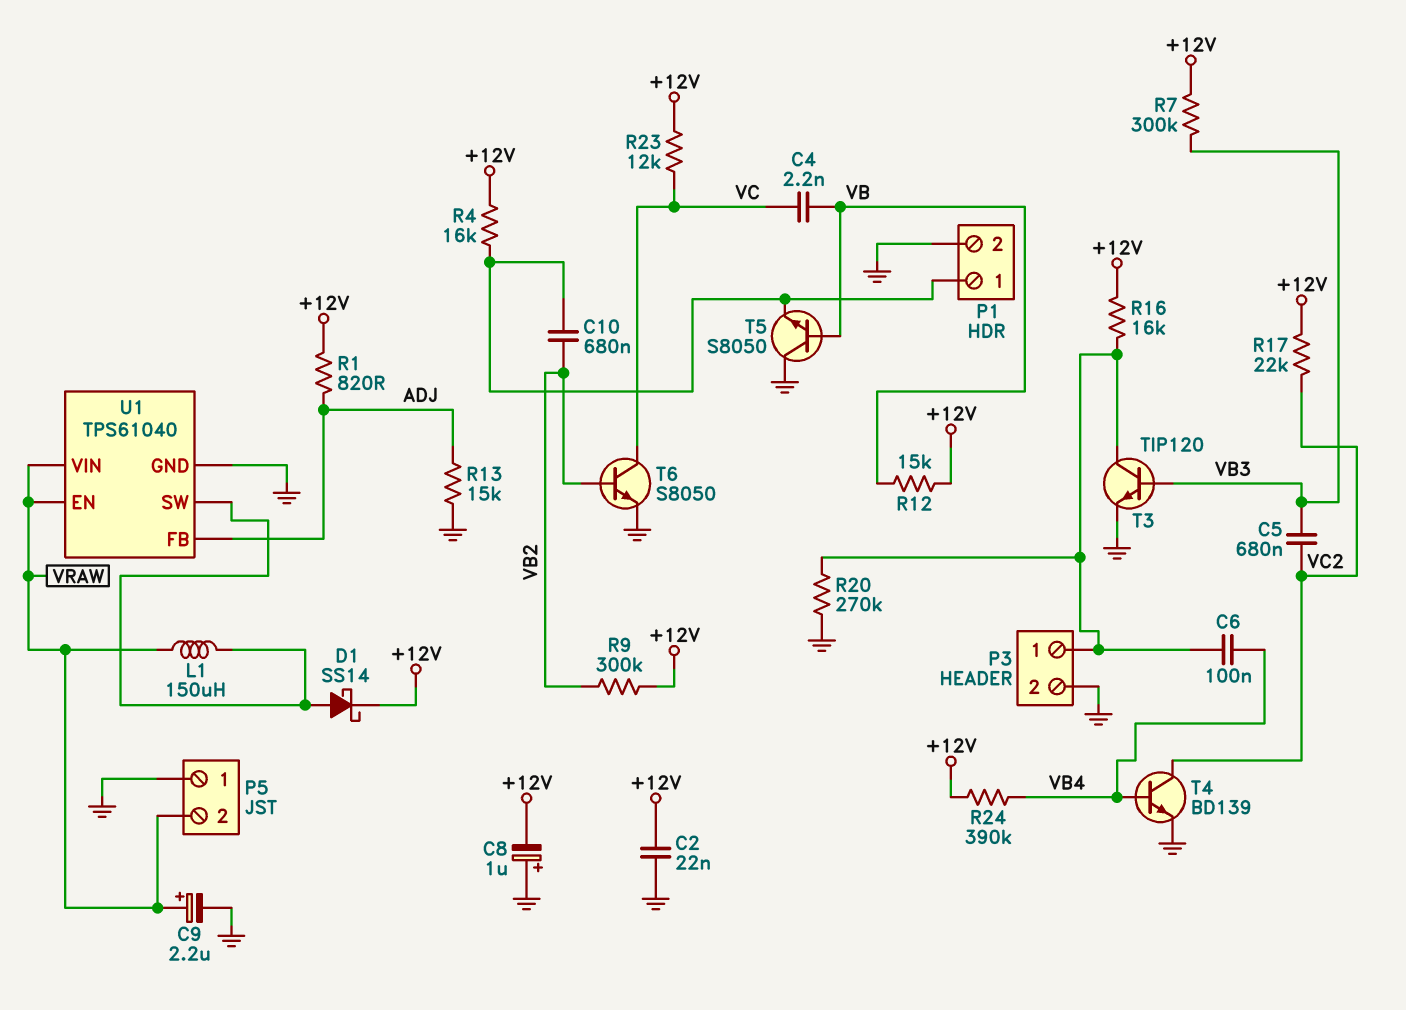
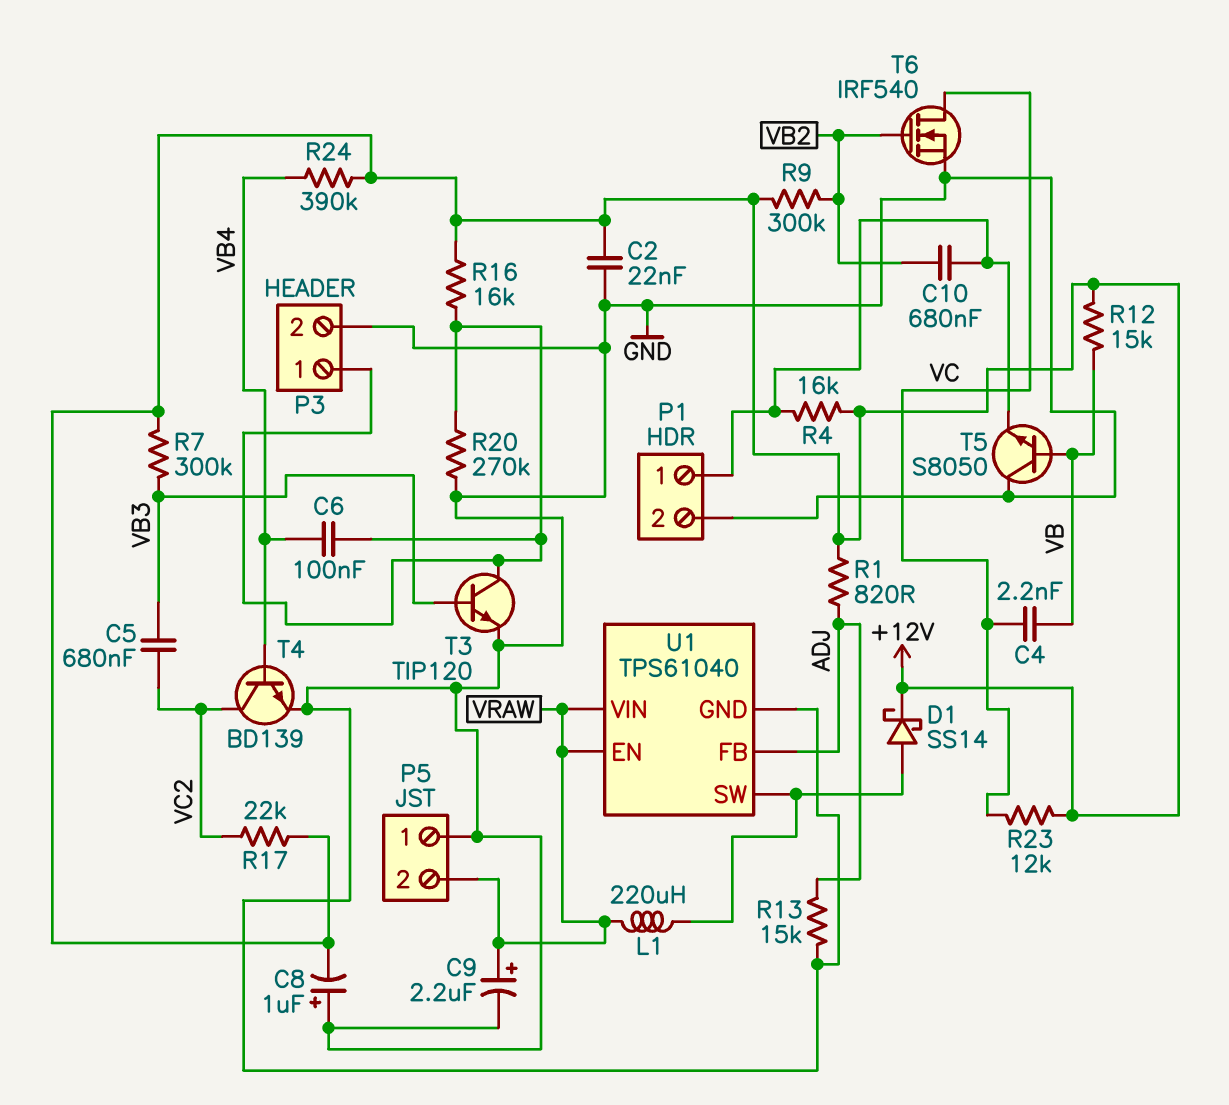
L1: 150uH (U1/SW, VRAW) -> 220uH (U1/SW, VRAW)
T6: NPN S8050 (B VB2, C VC, E GND) -> NMOS IRF540 (G VB2, D VC, S GND)

